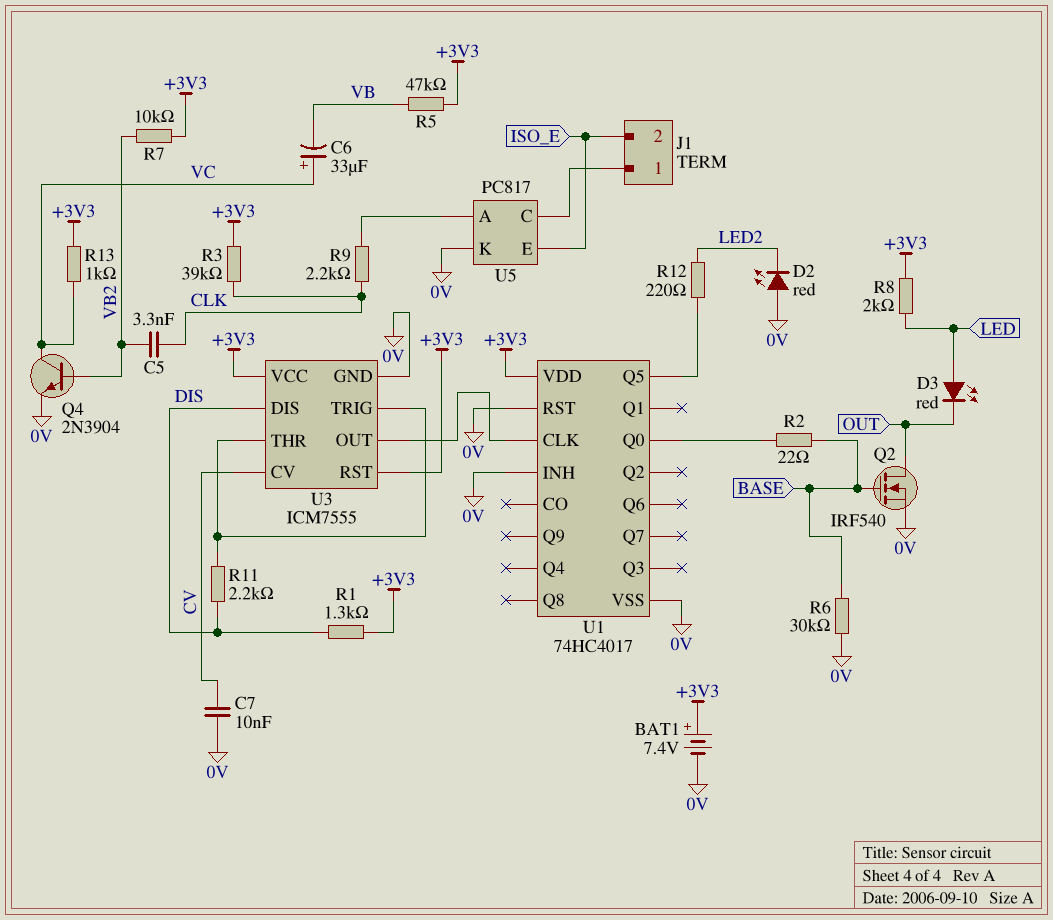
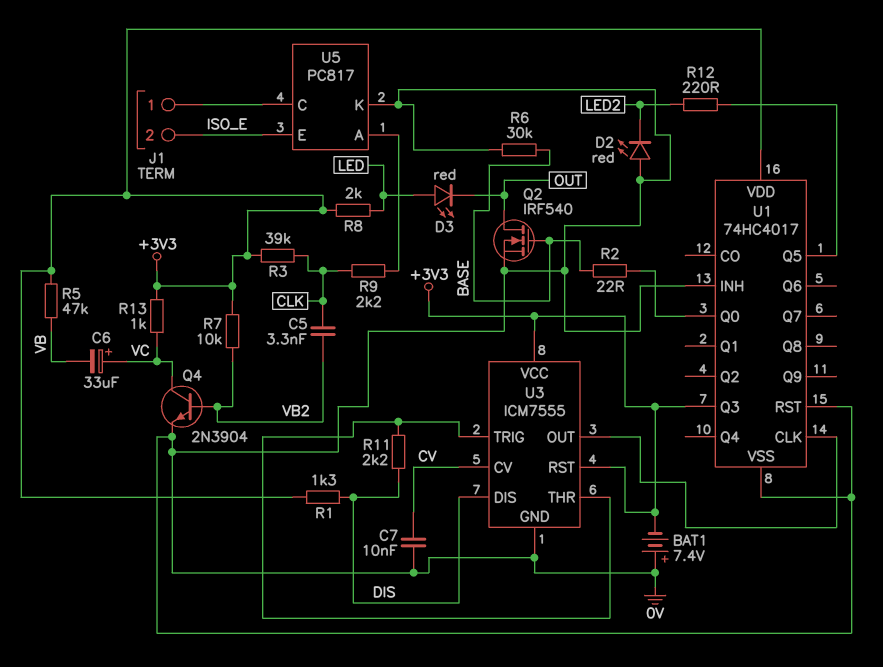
BAT1: 7.4V (plus +3V3, minus 0V) -> 7.4V (plus 0V, minus +3V3)
U1 pin Q3: none -> +3V3

